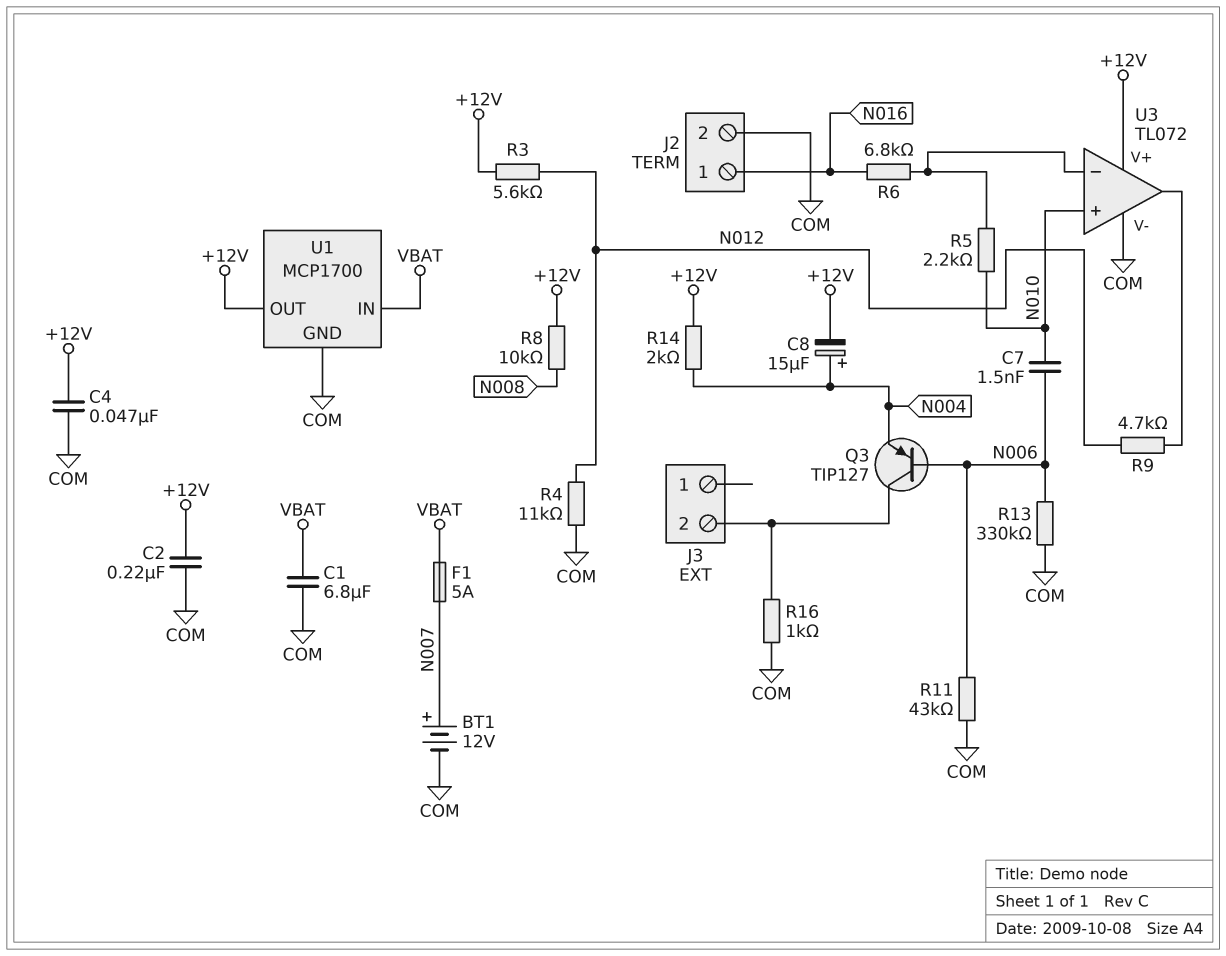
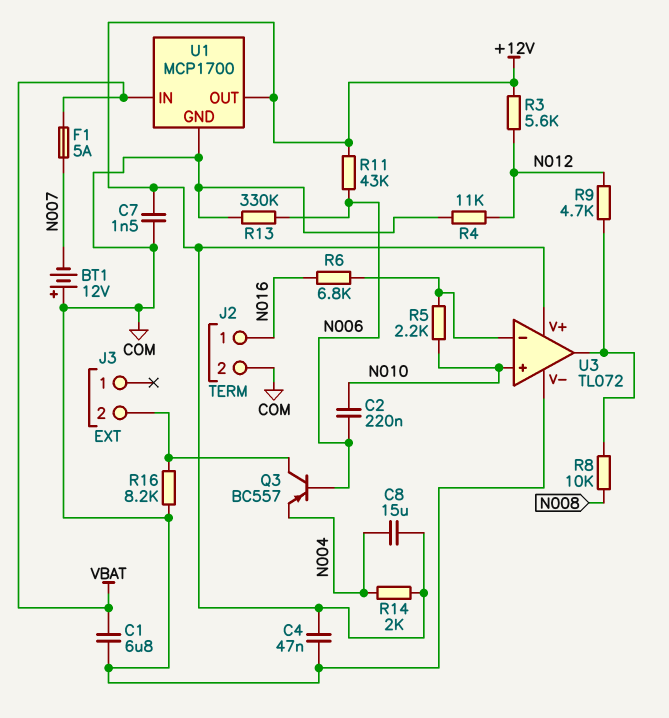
BT1: 12V (plus N007, minus COM) -> 12V (plus COM, minus N007)
C2: 220nF (+12V, COM) -> 220nF (N006, N010)
C7: 1.5nF (N006, N010) -> 1.5nF (+12V, COM)
C8: 15uF (plus N004, minus +12V) -> 15uF (+12V, N004)
Q3: PNP TIP127 (B N006, C J3/2, E N004) -> PNP BC557 (B N006, C J3/2, E N004)
R8: 10k (+12V, N008) -> 10k (N008, U3/out)
R11: 43k (COM, N006) -> 43k (+12V, N006)
R16: 1k (COM, J3/2) -> 8.2k (COM, J3/2)

